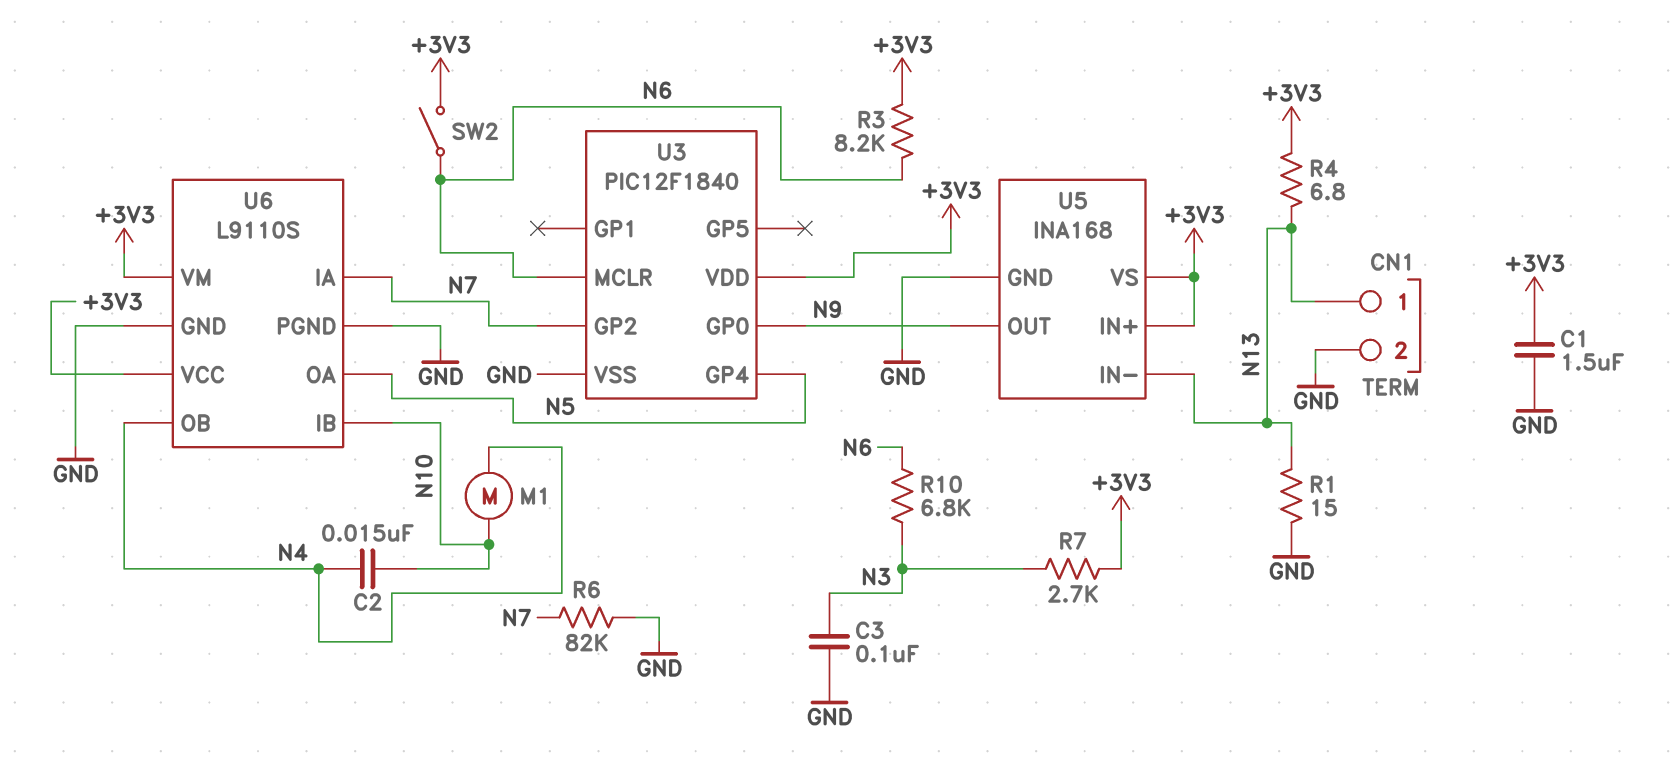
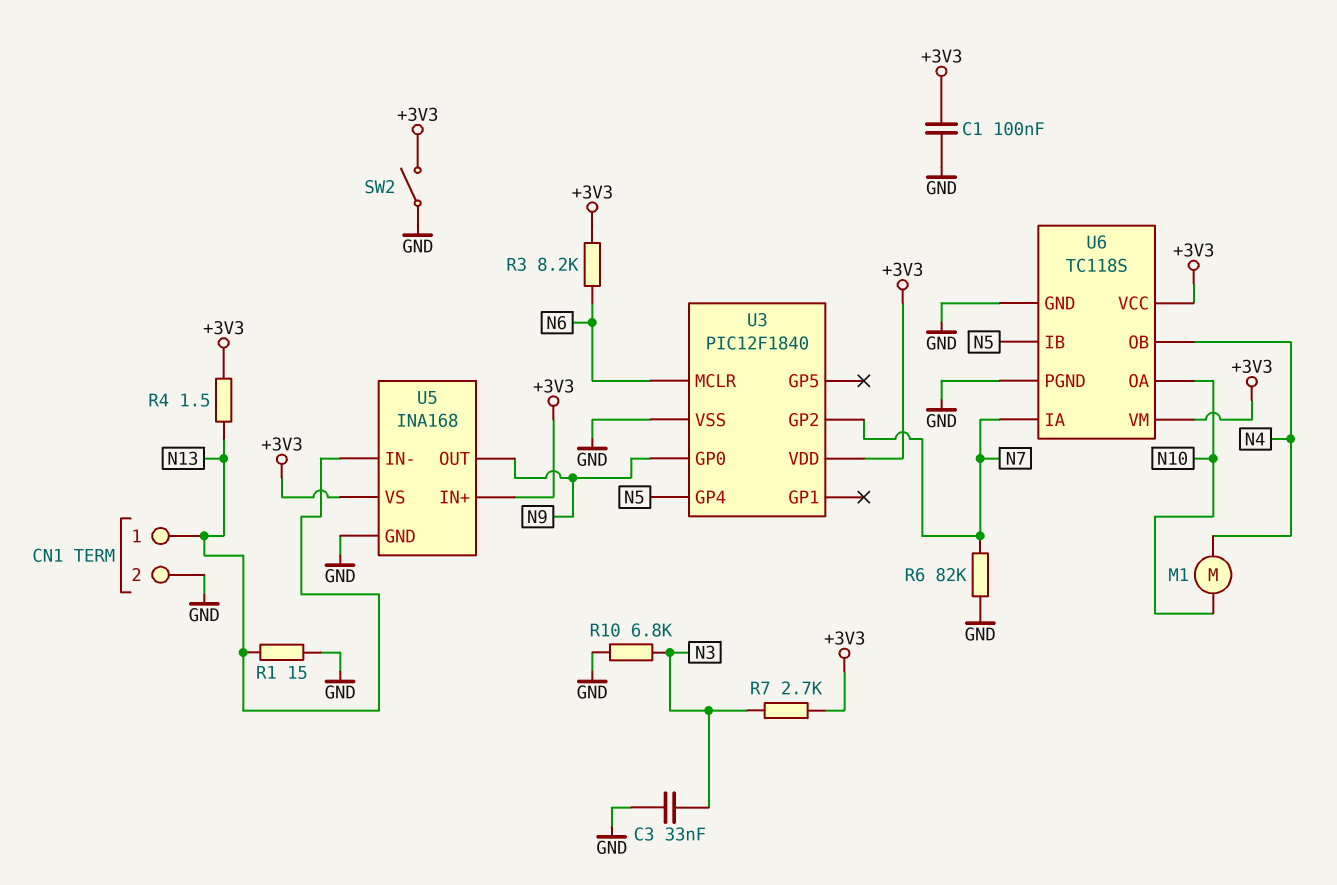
C1: 1.5uF (+3V3, GND) -> 100nF (+3V3, GND)
C2: 15nF (N4, N10) -> none
C3: 100nF (GND, N3) -> 33nF (GND, N3)
R4: 6.8 (+3V3, N13) -> 1.5 (+3V3, N13)
R10: 6.8k (N3, N6) -> 6.8k (GND, N3)
SW2: switch (+3V3, N6) -> switch (+3V3, GND)
U6: L9110S -> TC118S
U6 pin IB: N10 -> N5
U6 pin OA: N5 -> N10

